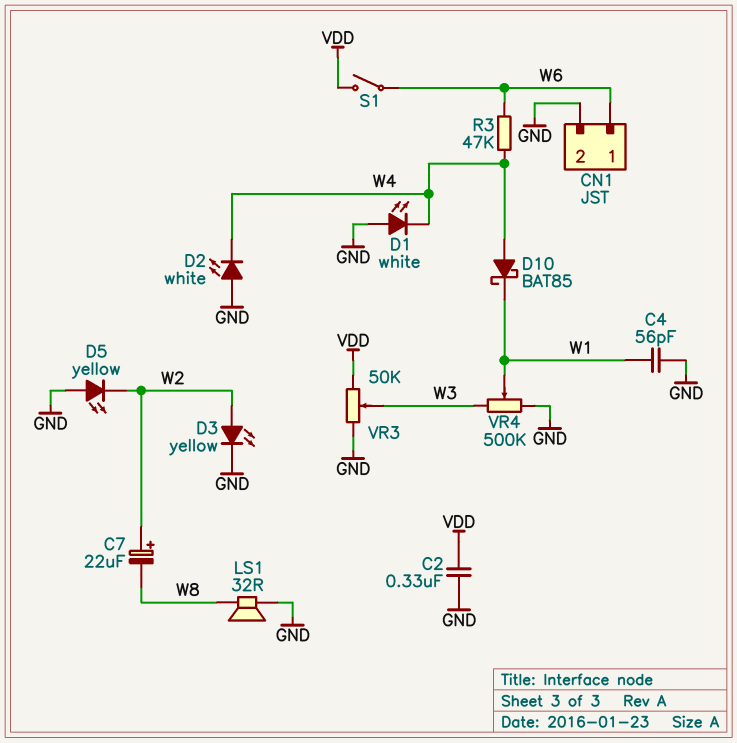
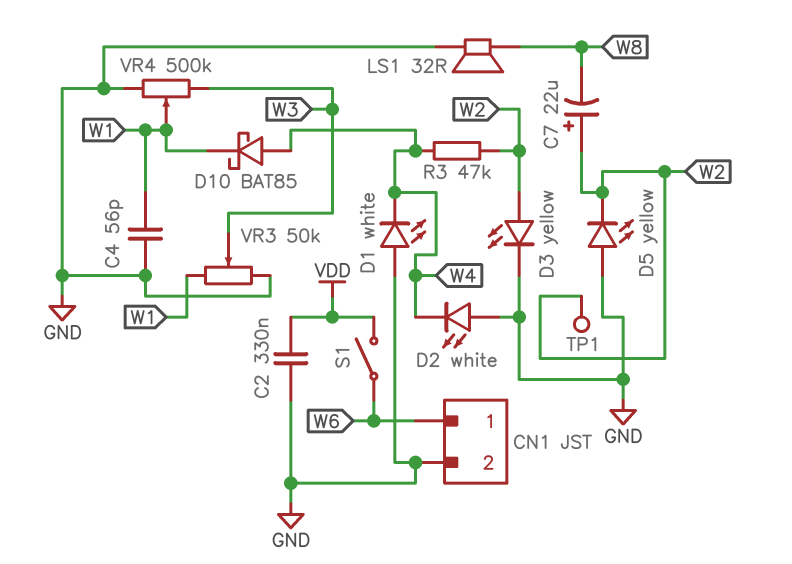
R3: 47k (W4, W6) -> 47k (W2, W4)
TP1: none -> test point (W2)
VR3: 50k (GND, VDD, wiper W3) -> 50k (GND, W1, wiper W3)

